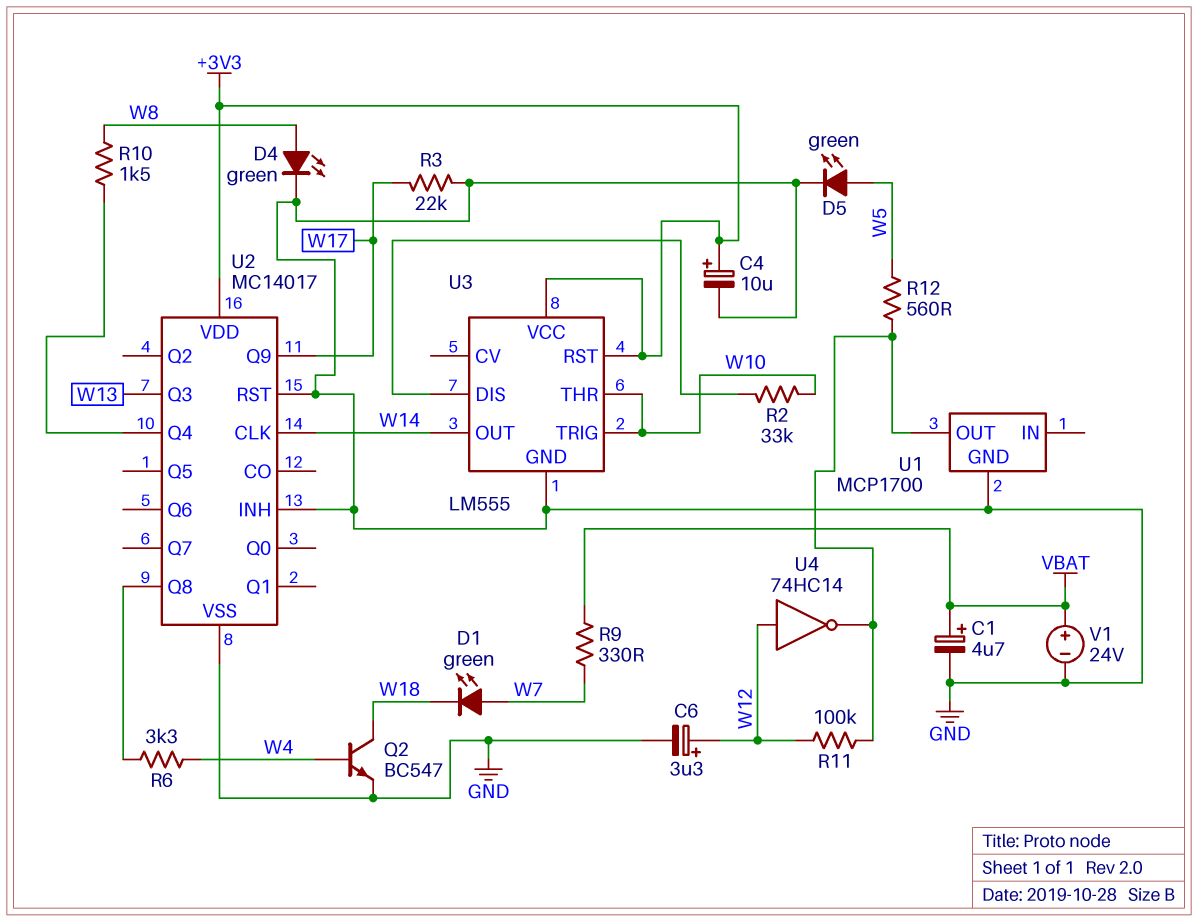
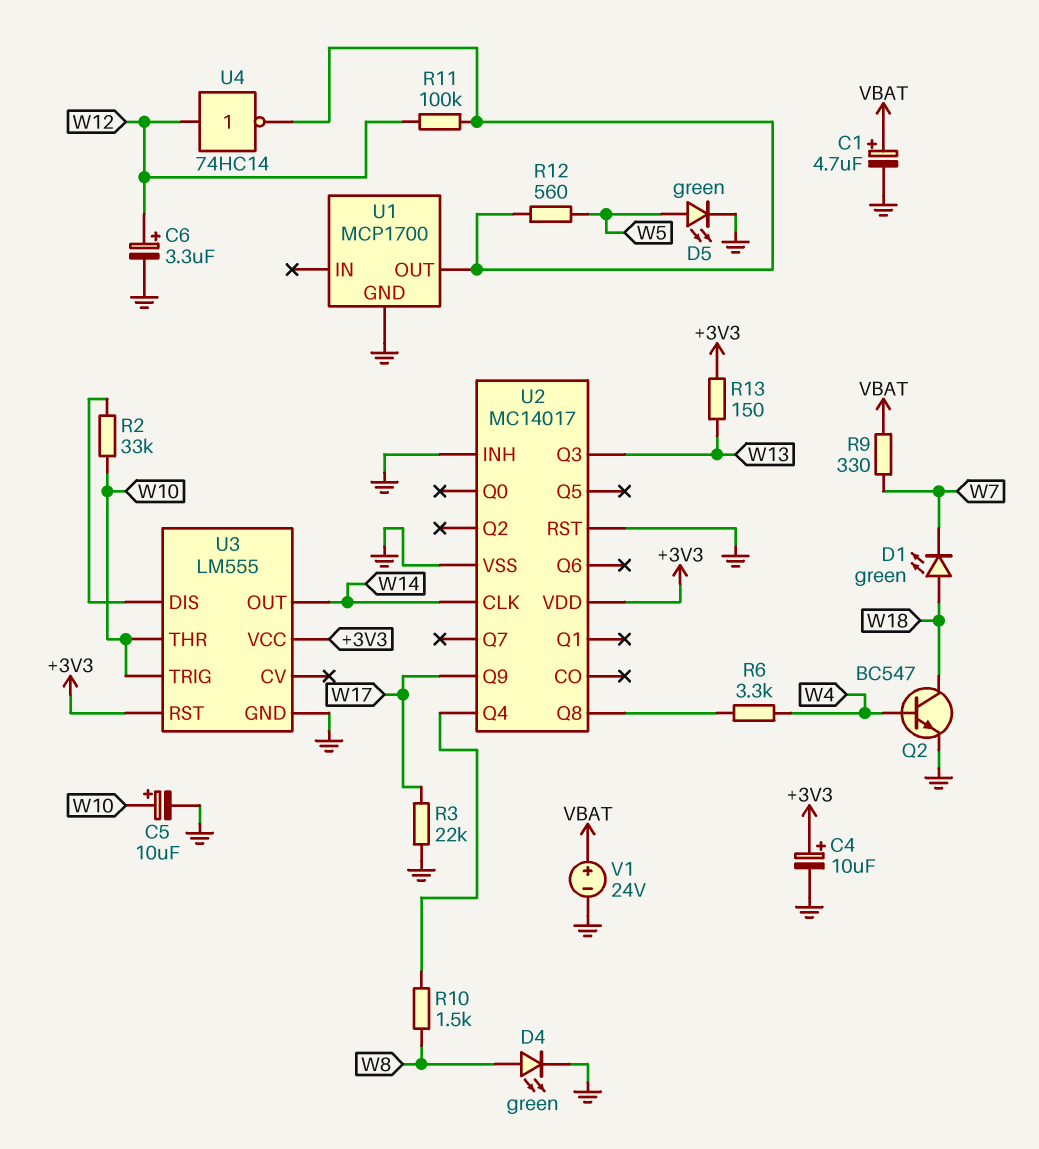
C5: none -> 10uF (plus W10, minus GND)
D1: LED green (A W7, K W18) -> LED green (A W18, K W7)
R13: none -> 150 (+3V3, W13)

